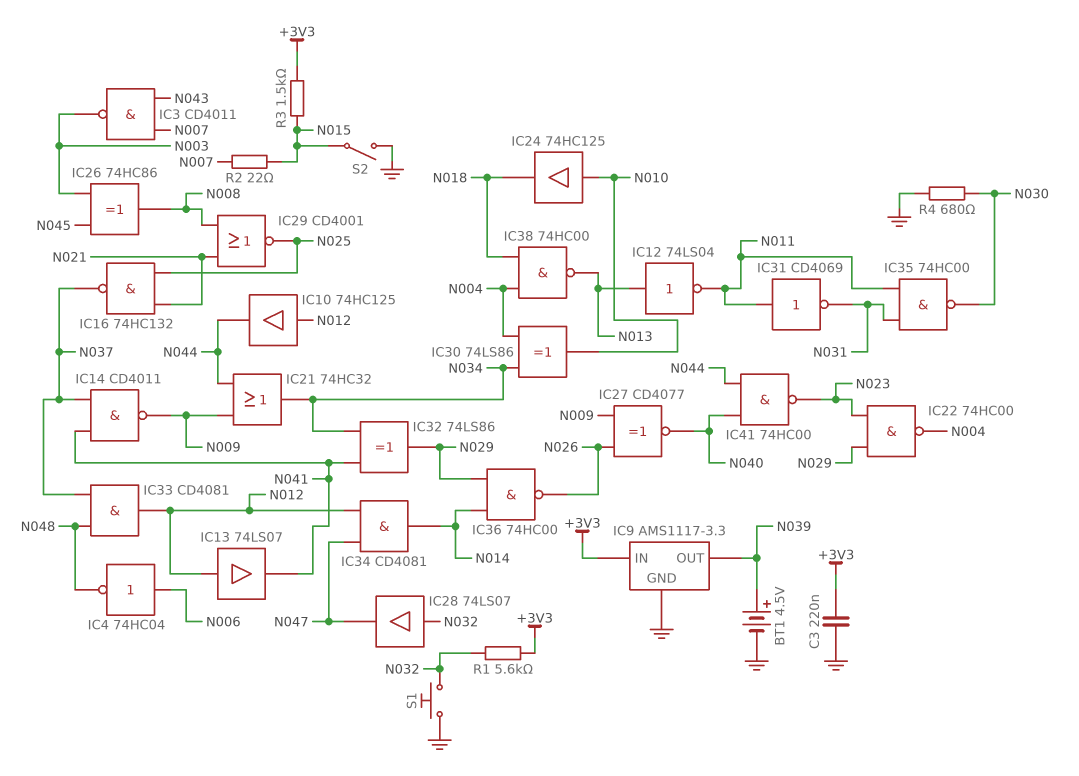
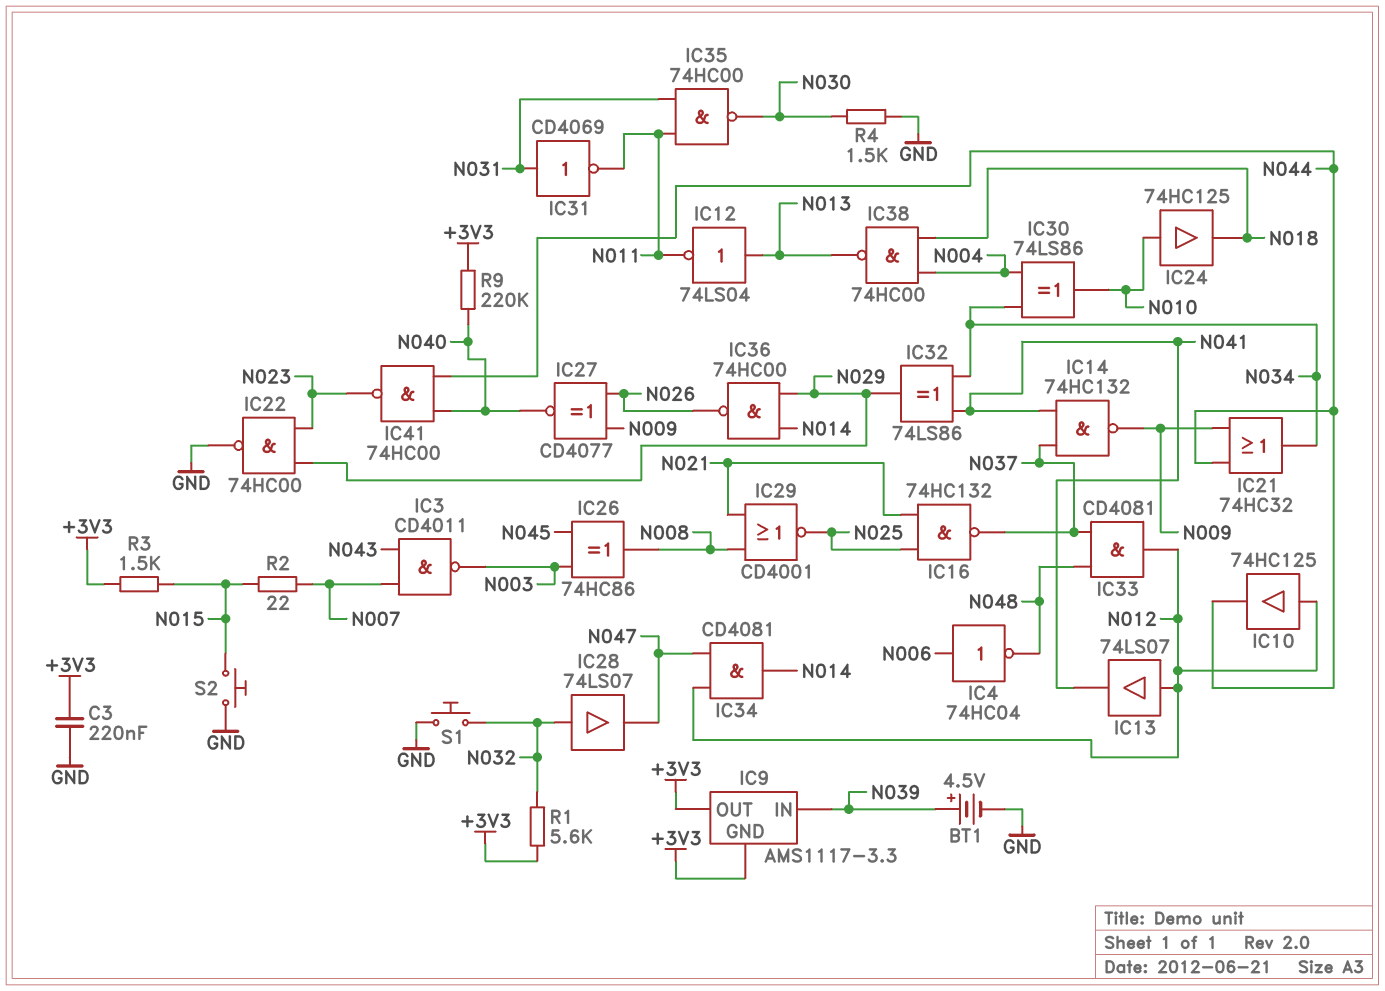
IC9 pin GND: GND -> +3V3
IC9 pin IN: +3V3 -> N039
IC9 pin OUT: N039 -> +3V3
IC14: NAND CD4011 (in N037, in N041, out N009) -> NAND 74HC132 (in N037, in N041, out N009)
IC22: NAND 74HC00 (in N023, in N029, out N004) -> NAND 74HC00 (in N023, in N029, out GND)
IC31: NOT CD4069 (in N011, out N031) -> NOT CD4069 (in N031, out N011)
R4: 680 (GND, N030) -> 1.5k (GND, N030)
R9: none -> 220k (+3V3, N040)
S2: switch (GND, N015) -> button (GND, N015)

